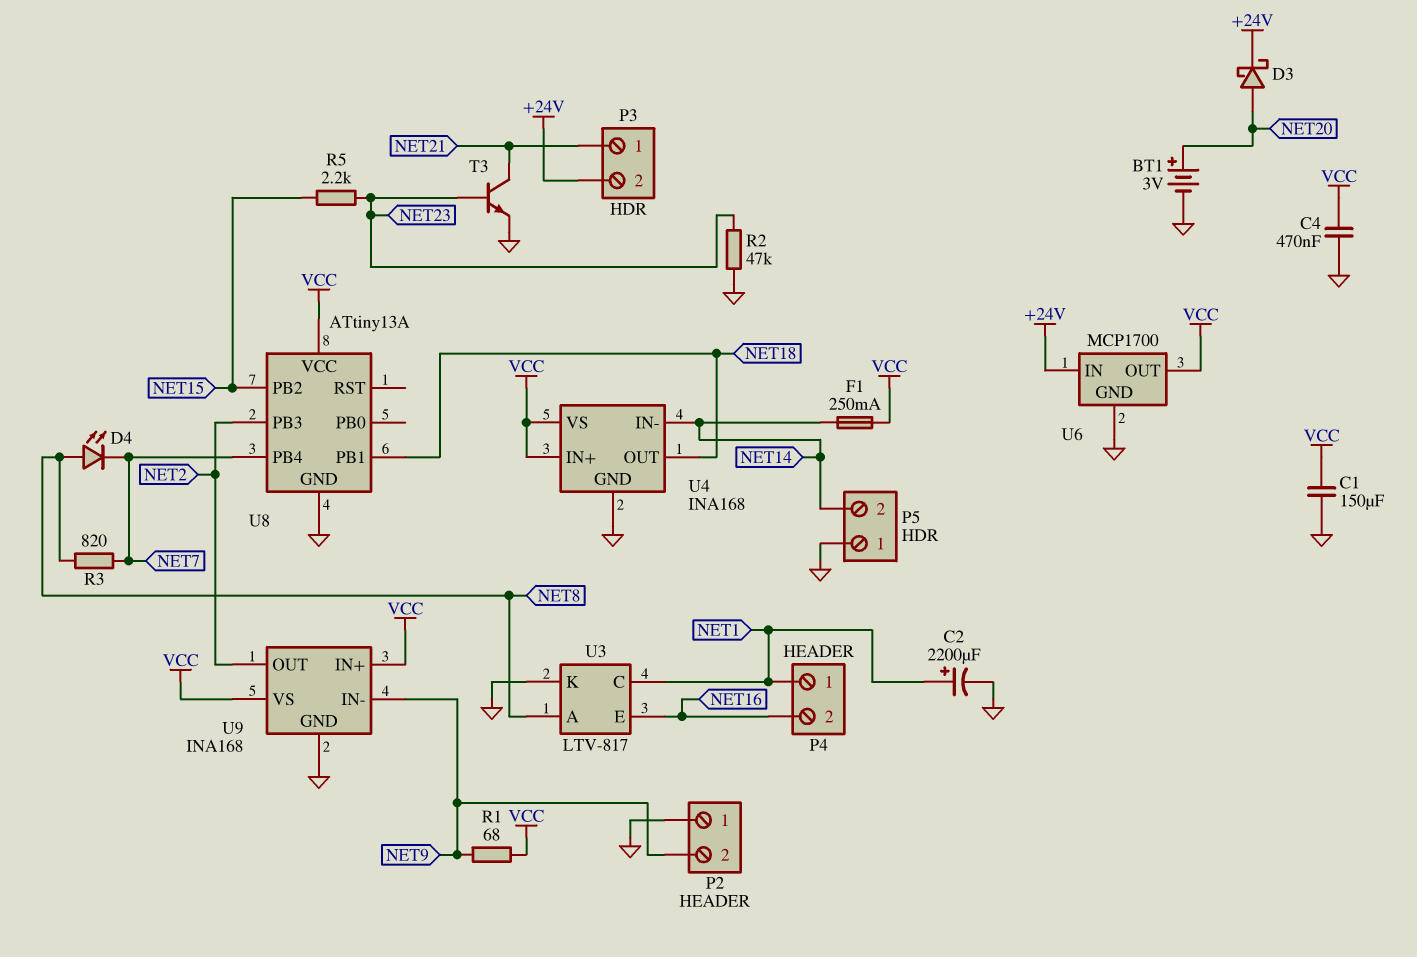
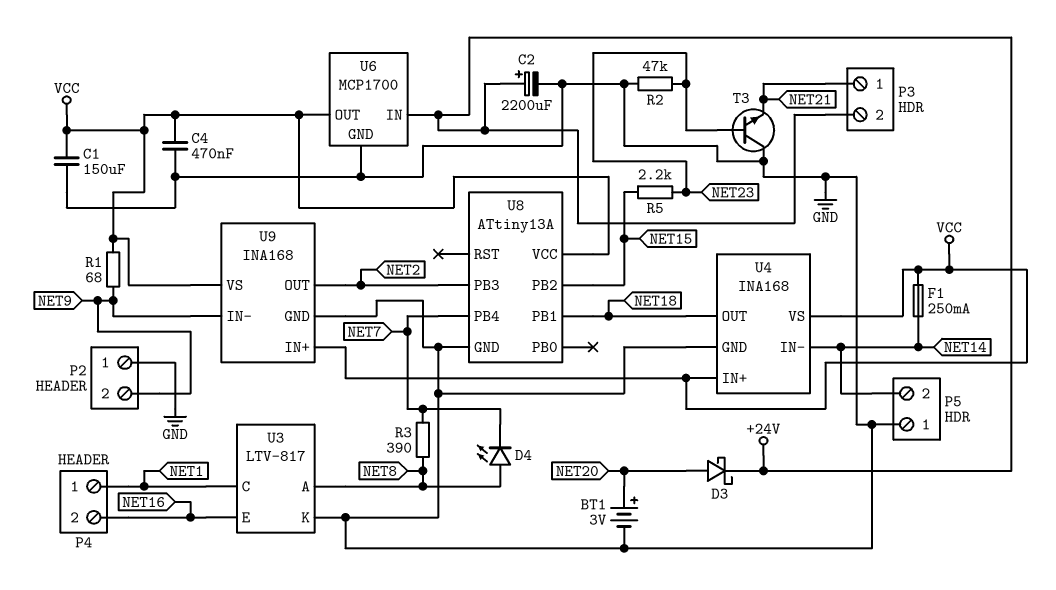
C2: 2200uF (plus NET1, minus GND) -> 2200uF (plus +24V, minus GND)
R3: 820 (NET7, NET8) -> 390 (NET7, NET8)
T3: NPN (B NET23, C NET21, E GND) -> NPN (B NET23, C GND, E NET21)

